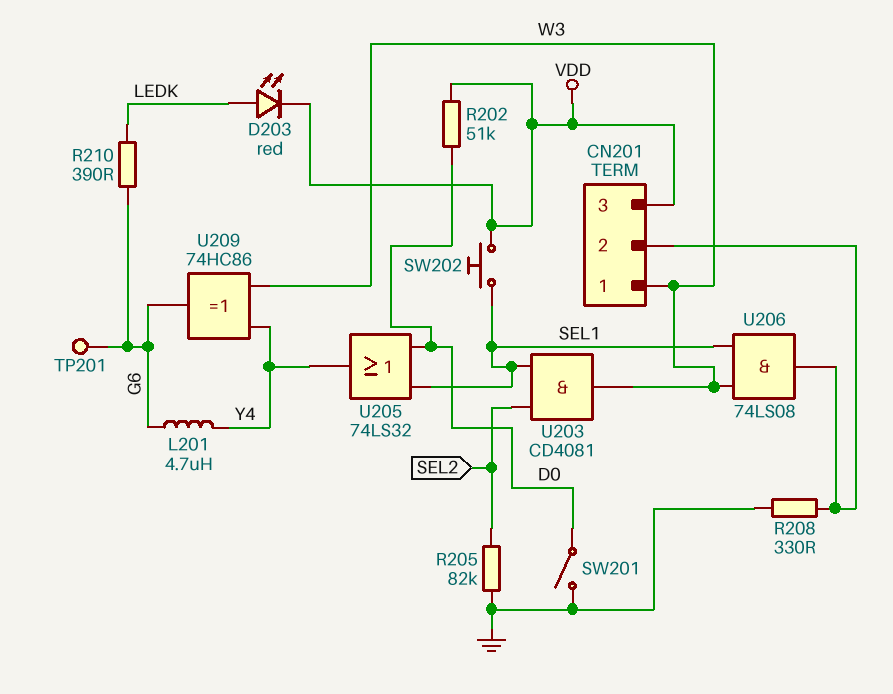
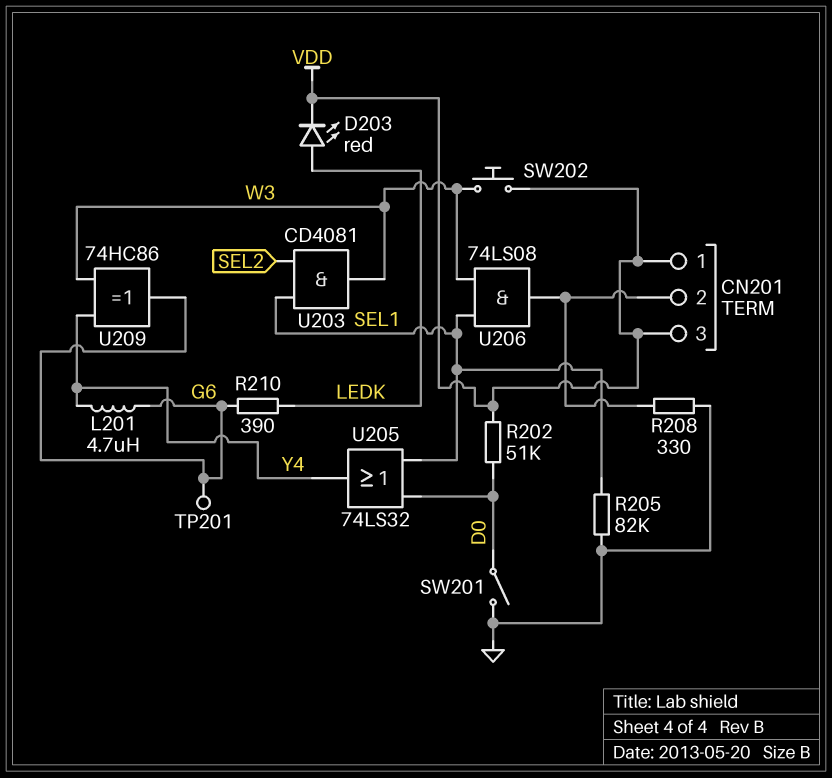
CN201 pin 1: W3 -> VDD
R205: 82k (GND, SEL2) -> 82k (GND, SEL1)
SW202: button (SEL1, VDD) -> button (VDD, W3)

